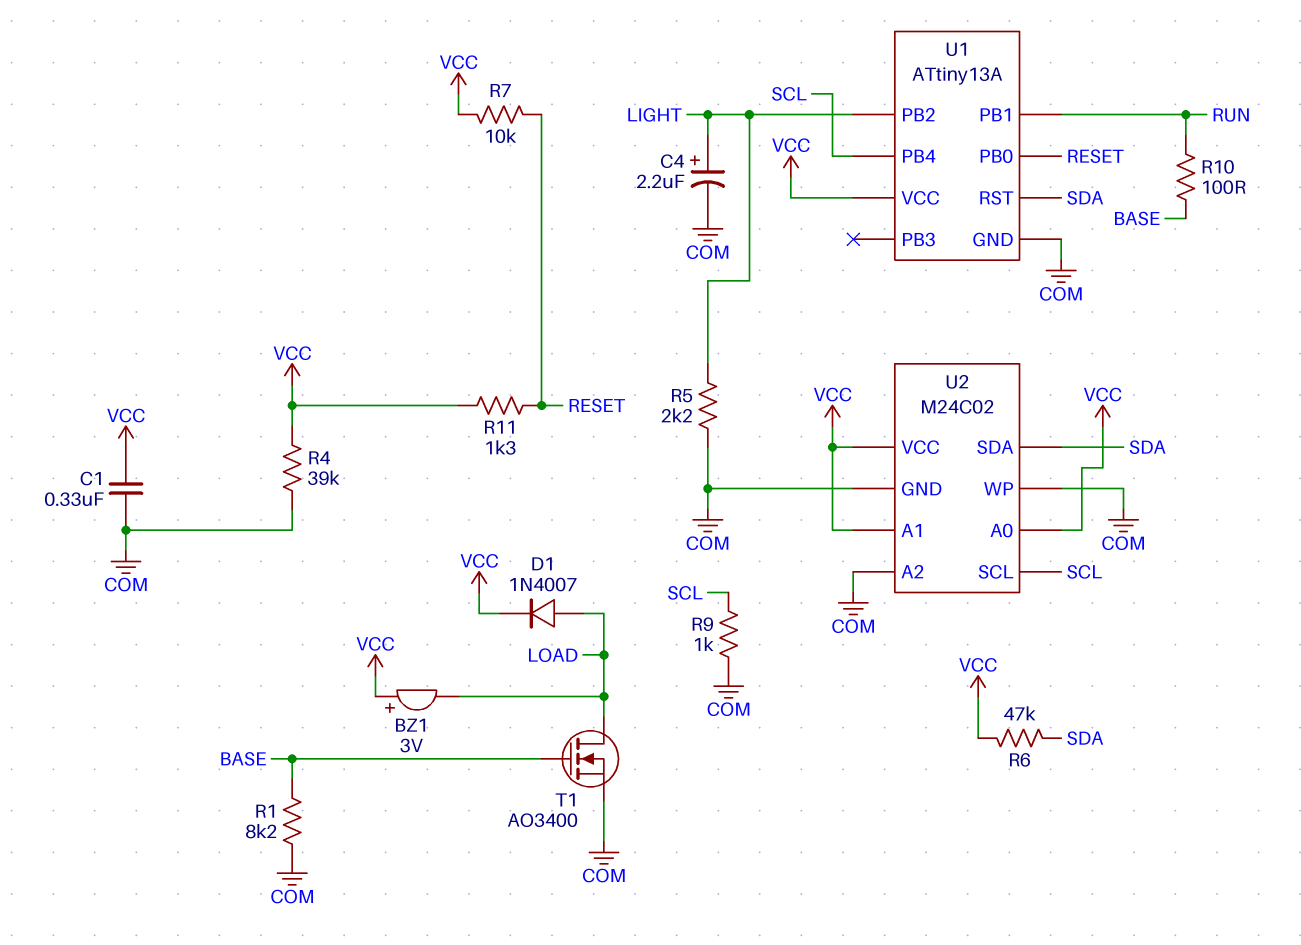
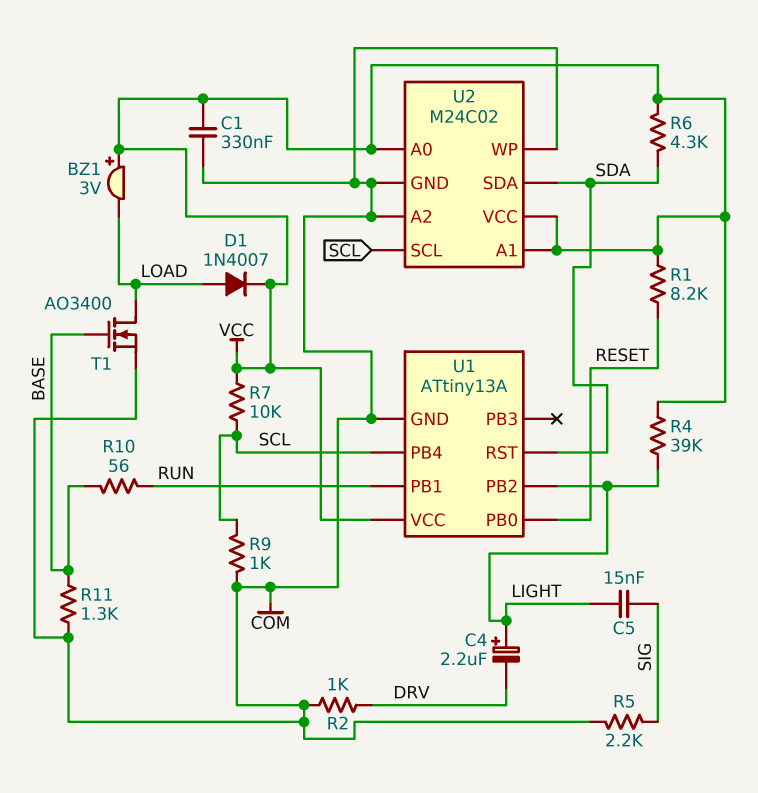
C4: 2.2uF (plus LIGHT, minus COM) -> 2.2uF (plus LIGHT, minus DRV)
C5: none -> 15nF (LIGHT, SIG)
R1: 8.2k (BASE, COM) -> 8.2k (RESET, VCC)
R2: none -> 1k (COM, DRV)
R4: 39k (COM, VCC) -> 39k (LIGHT, VCC)
R5: 2.2k (COM, LIGHT) -> 2.2k (COM, SIG)
R6: 47k (SDA, VCC) -> 4.3k (SDA, VCC)
R7: 10k (RESET, VCC) -> 10k (SCL, VCC)
R10: 100 (BASE, RUN) -> 56 (BASE, RUN)
R11: 1.3k (RESET, VCC) -> 1.3k (BASE, COM)

